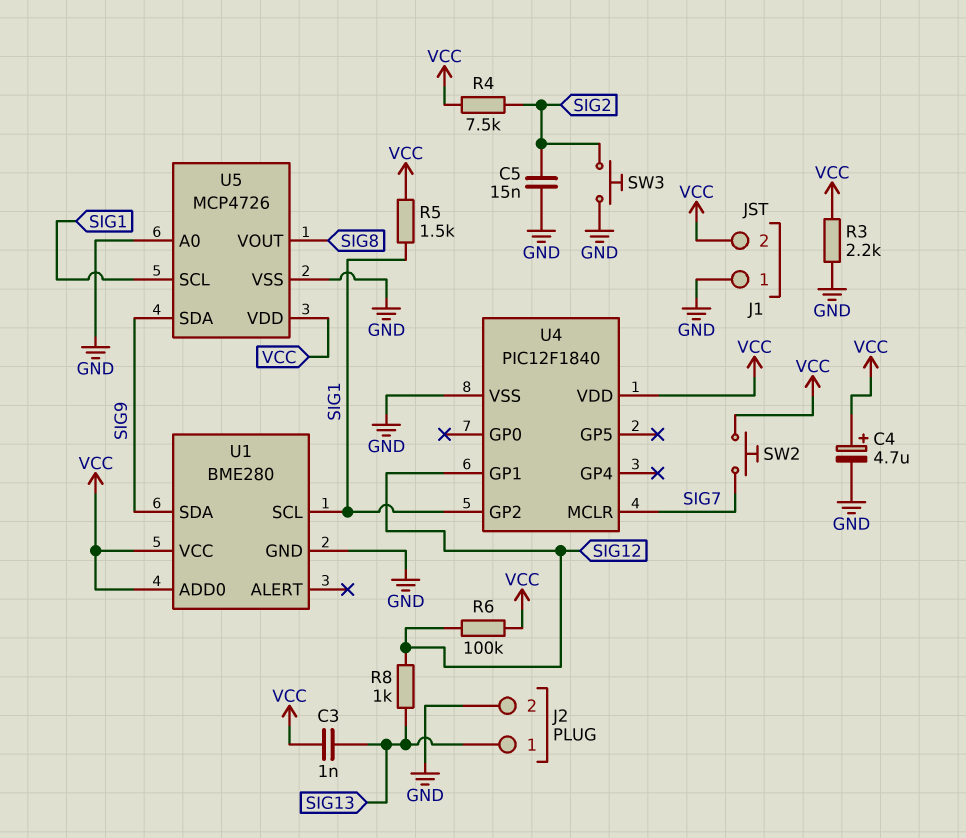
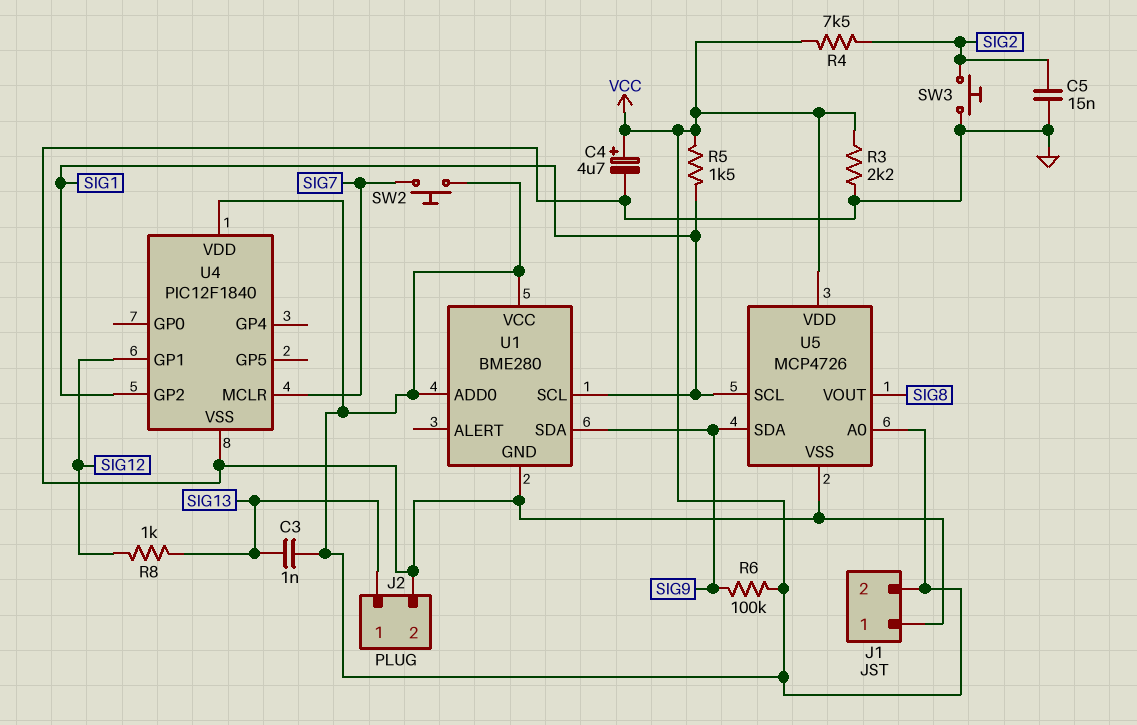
R6: 100k (SIG12, VCC) -> 100k (SIG9, VCC)
U5 pin A0: GND -> VCC

